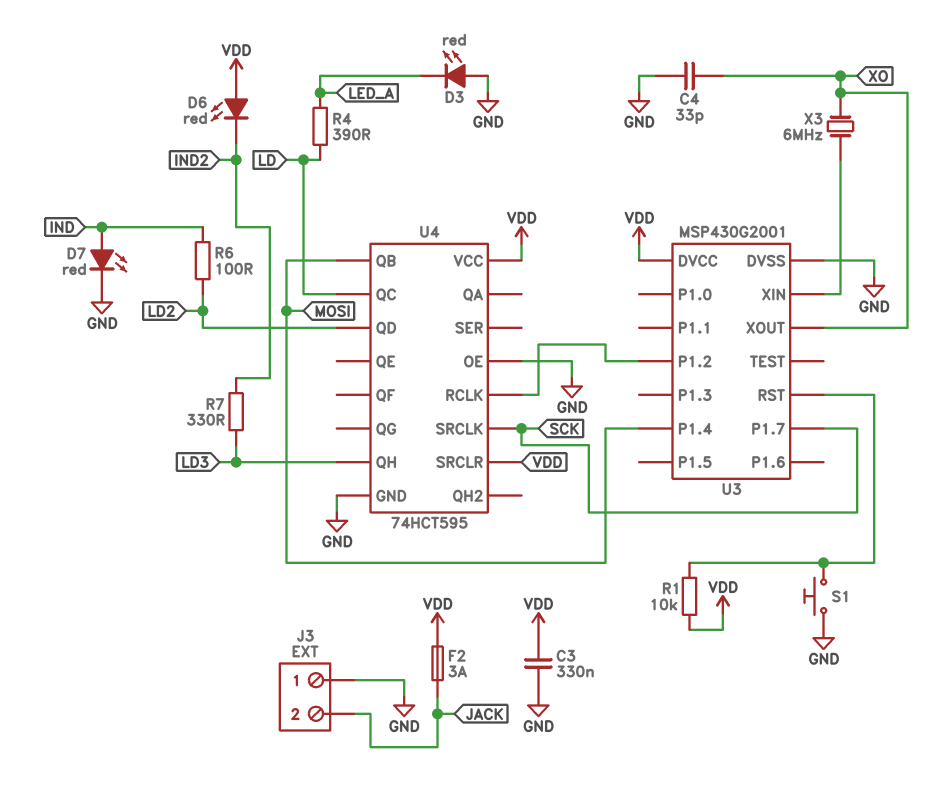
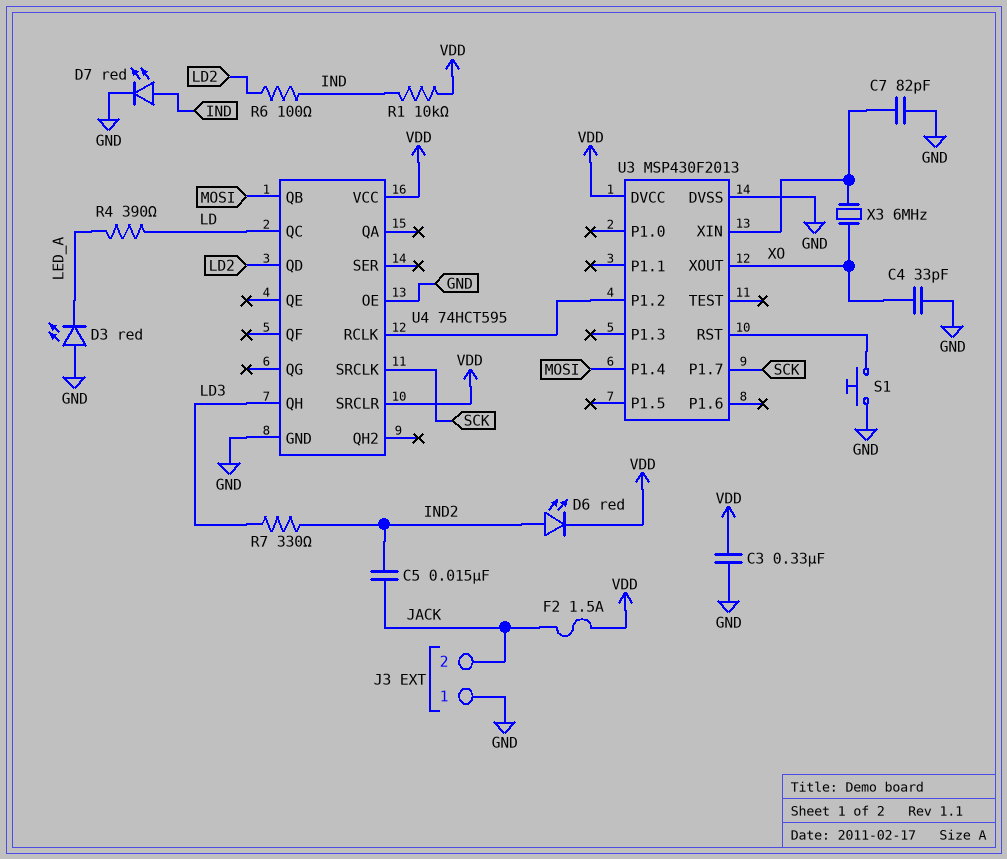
C5: none -> 15nF (IND2, JACK)
C7: none -> 82pF (GND, U3/XIN)
D6: LED red (A VDD, K IND2) -> LED red (A IND2, K VDD)
F2: 3A (JACK, VDD) -> 1.5A (JACK, VDD)
R1: 10k (U3/RST, VDD) -> 10k (IND, VDD)
U3: MSP430G2001 -> MSP430F2013

